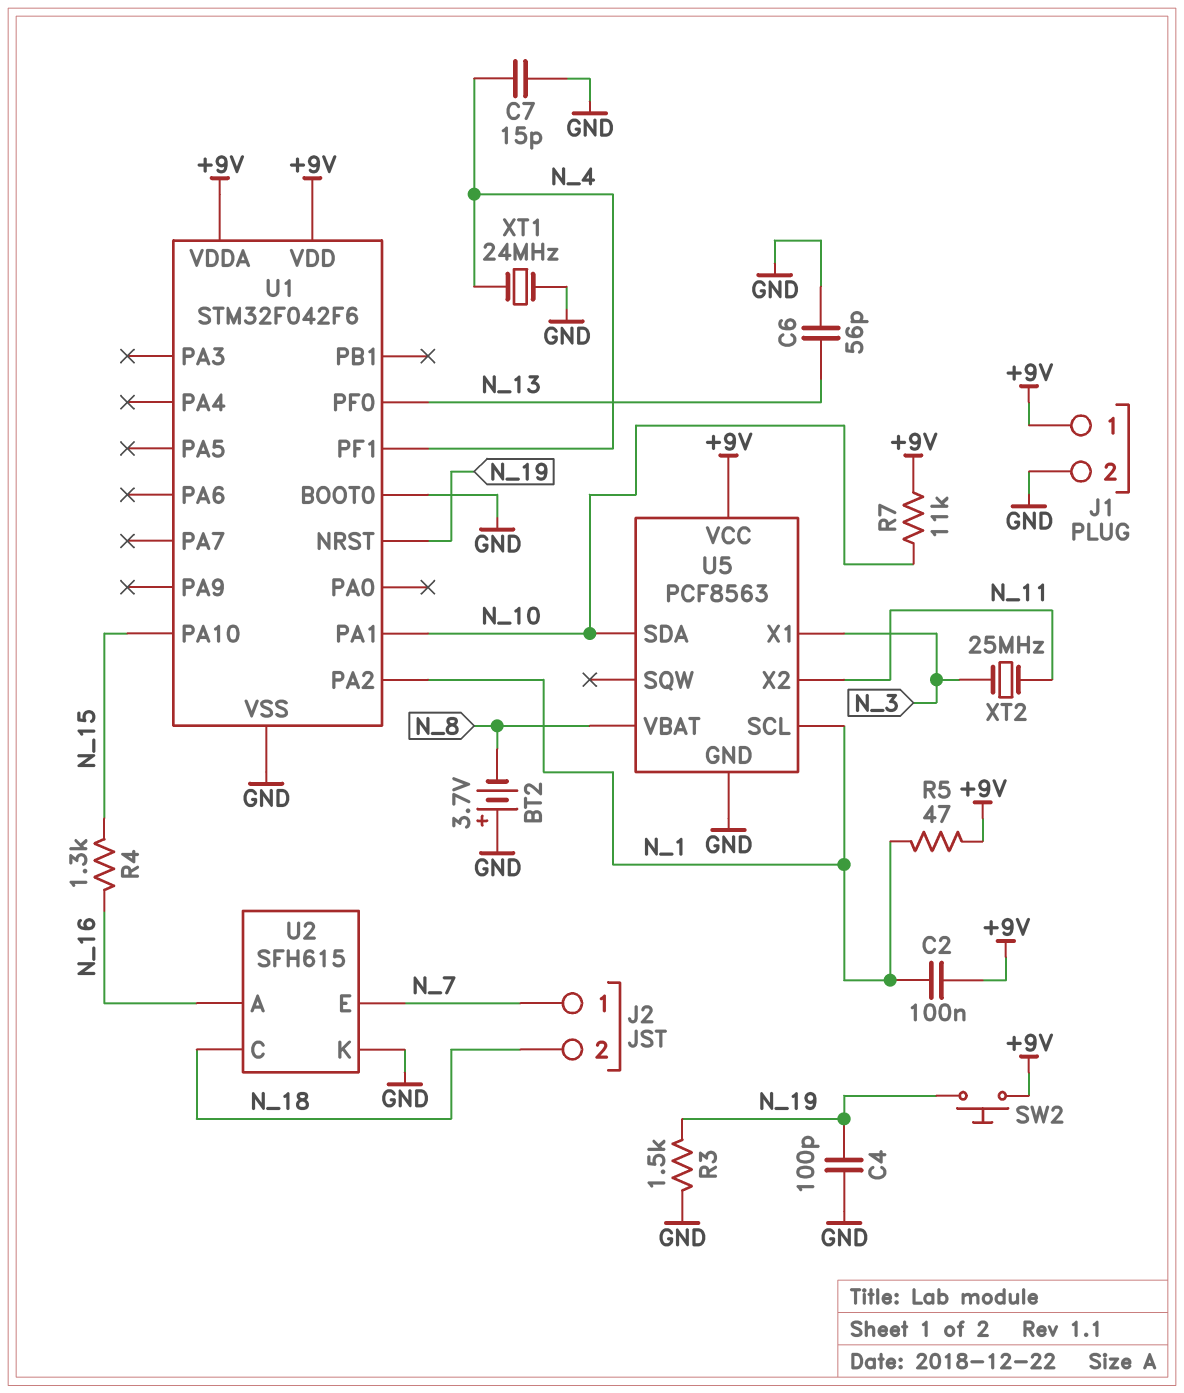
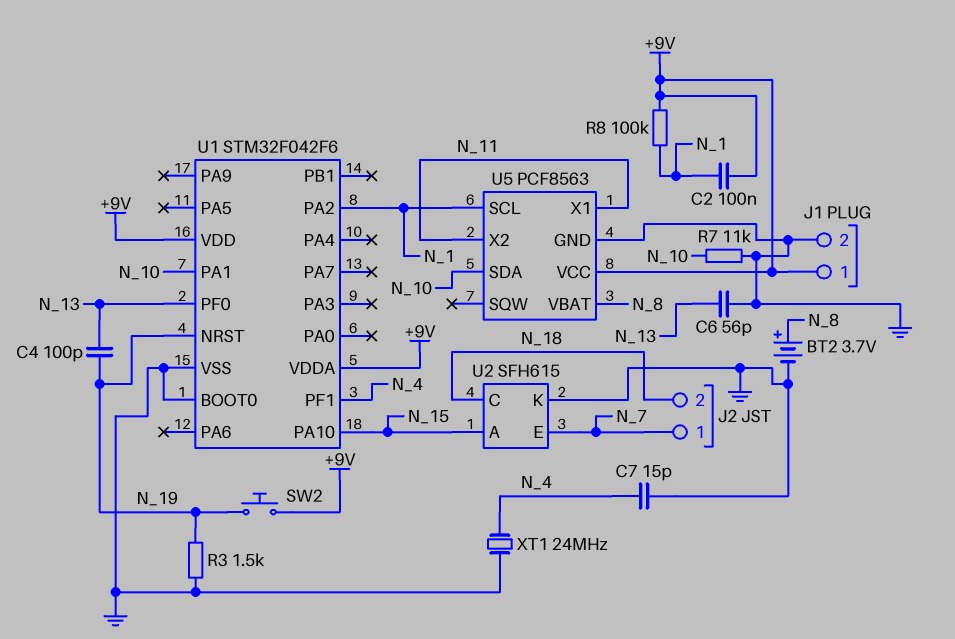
BT2: 3.7V (plus GND, minus N_8) -> 3.7V (plus N_8, minus GND)
C4: 100pF (GND, N_19) -> 100pF (N_13, N_19)
R4: 1.3k (N_15, N_16) -> none
R5: 47 (+9V, N_1) -> none
R7: 11k (+9V, N_10) -> 11k (GND, N_10)
R8: none -> 100k (+9V, N_1)
U2 pin A: N_16 -> N_15
U5 pin X1: N_3 -> N_11
XT2: 25MHz (N_3, N_11) -> none

